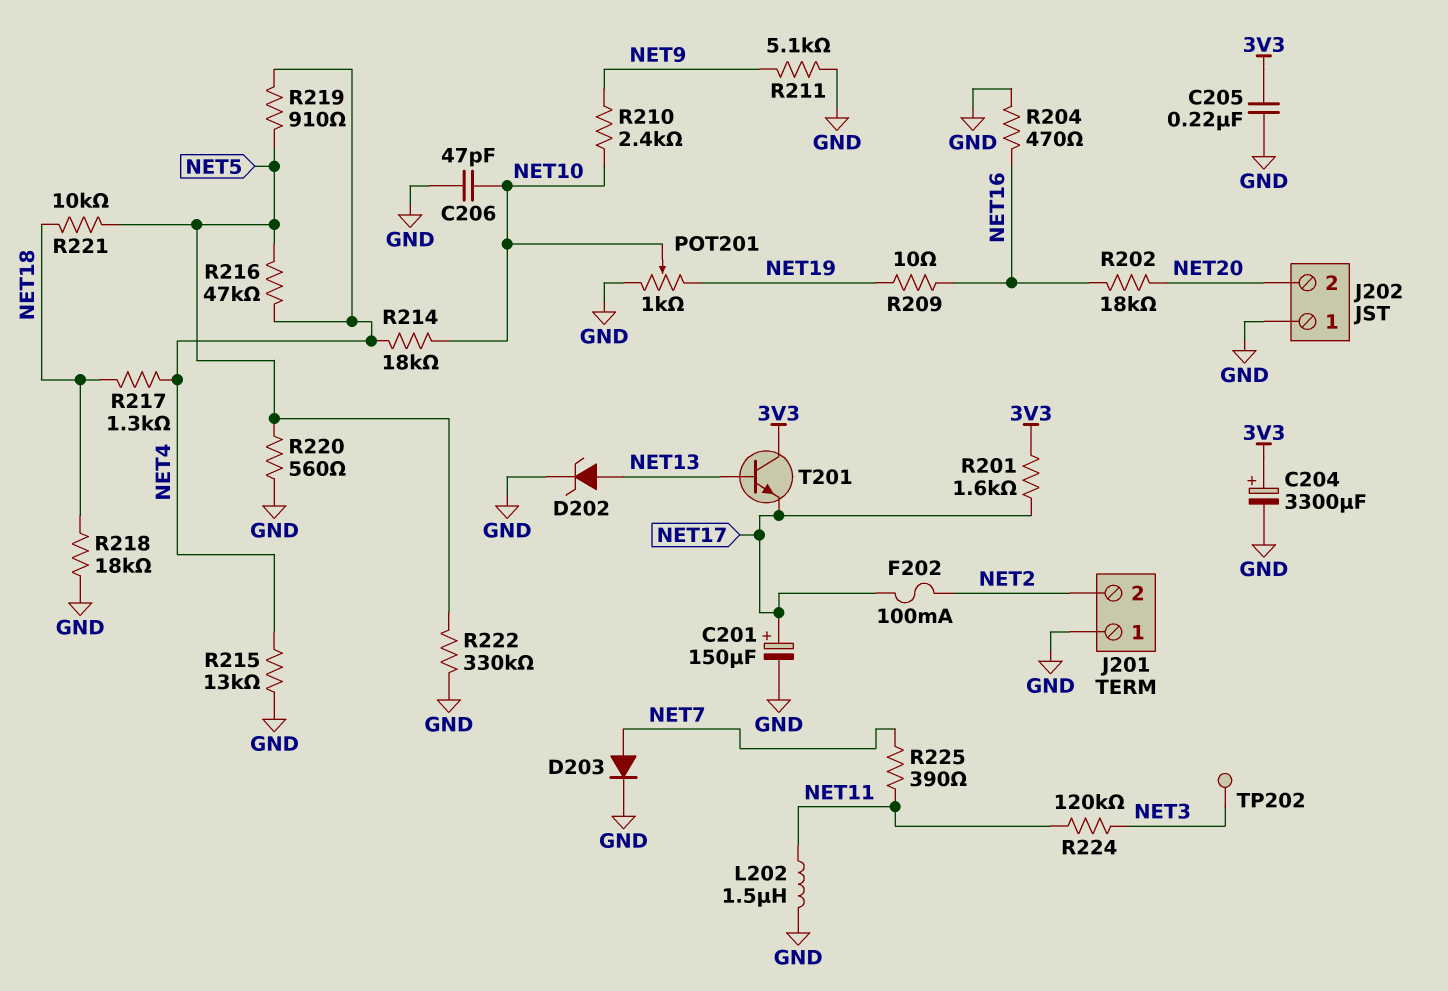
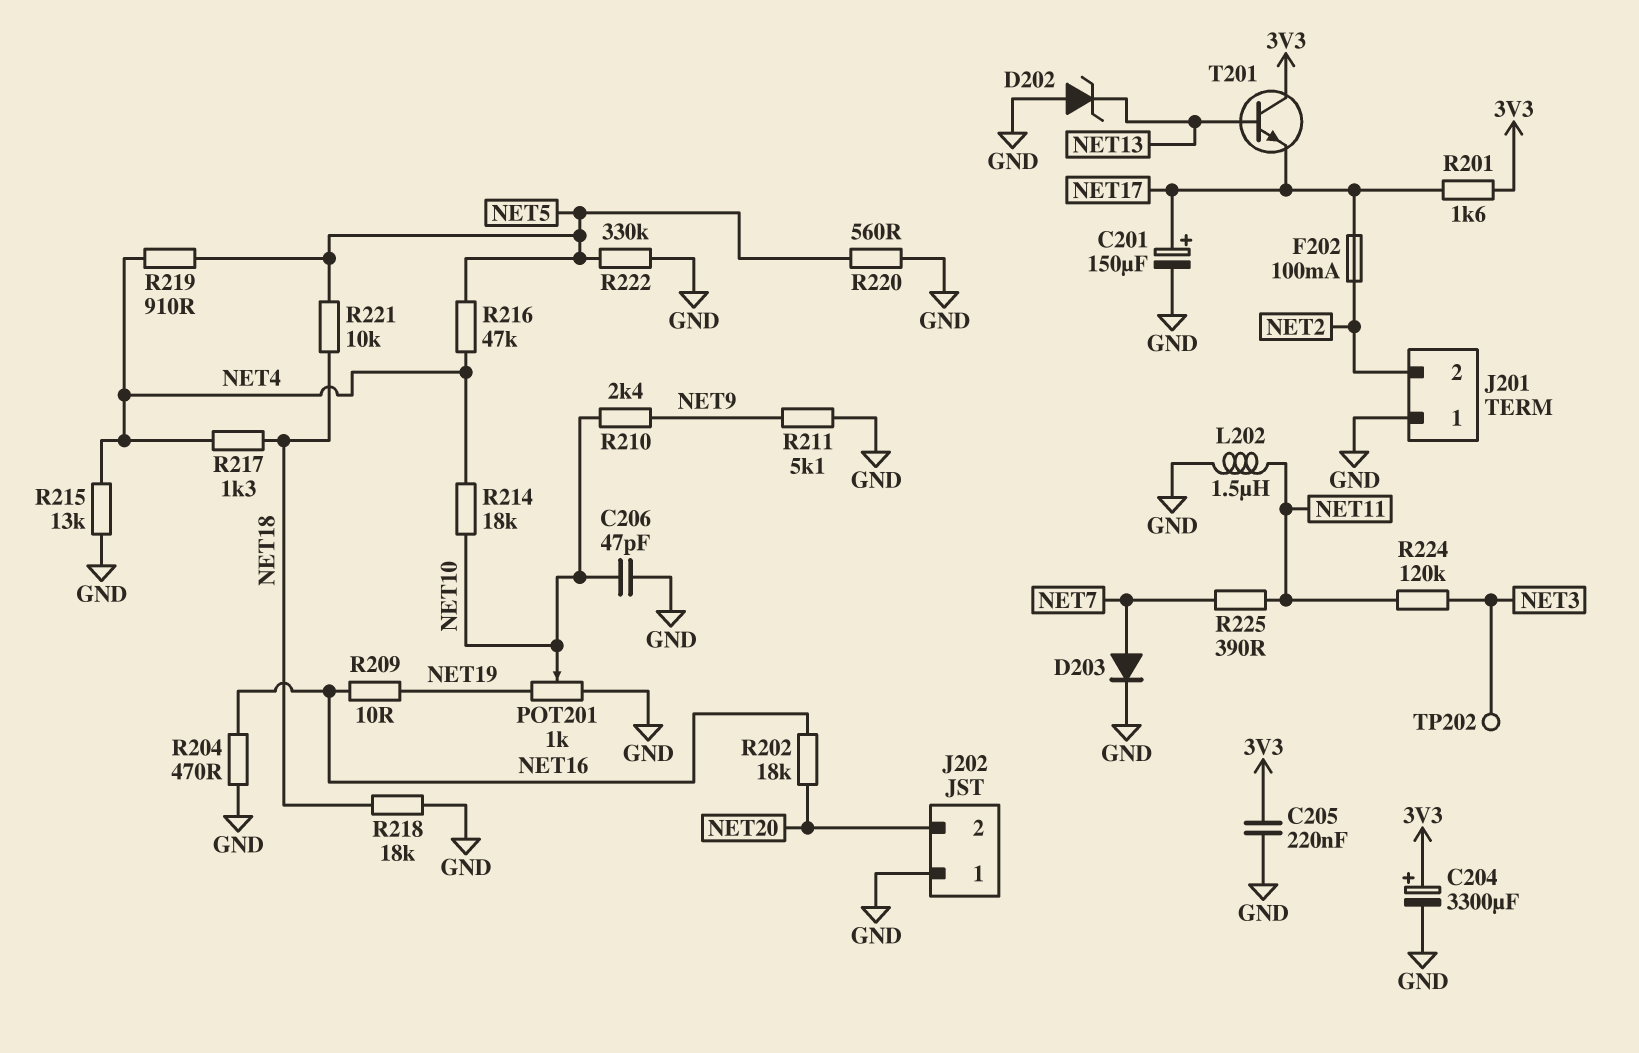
D202: zener (A NET13, K GND) -> zener (A GND, K NET13)

